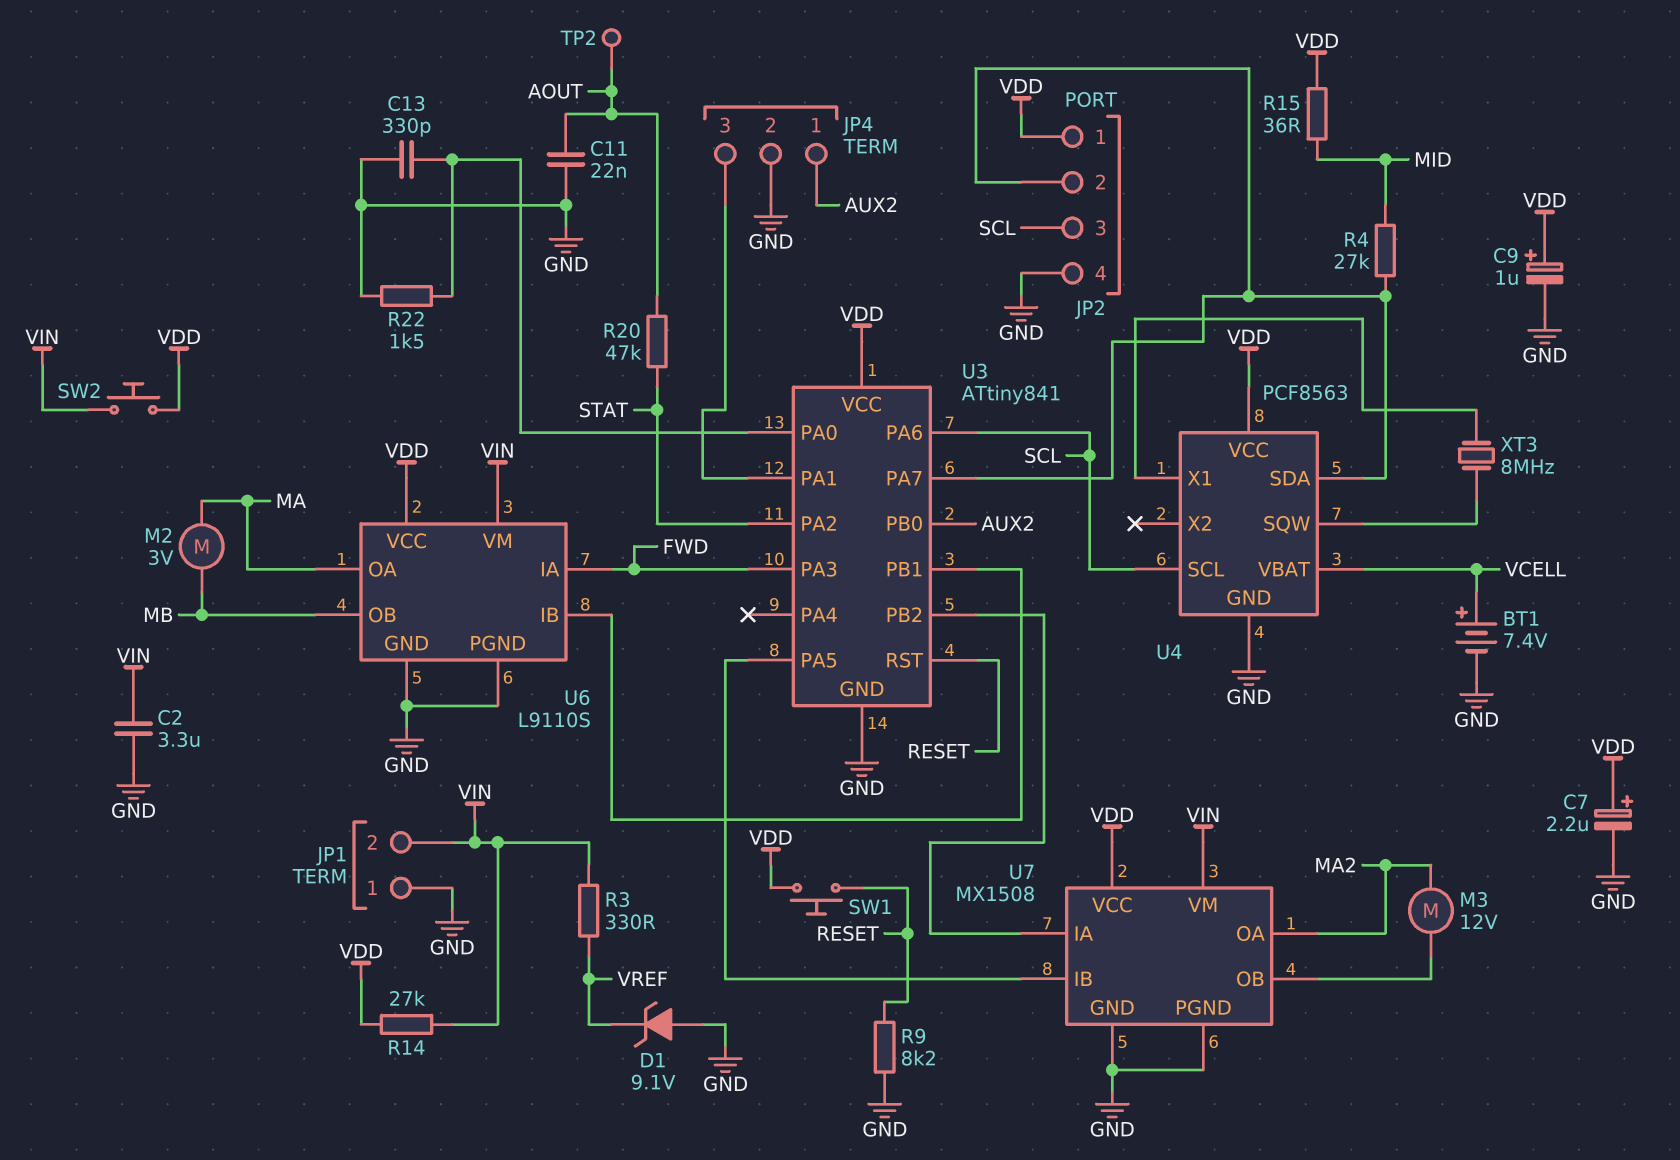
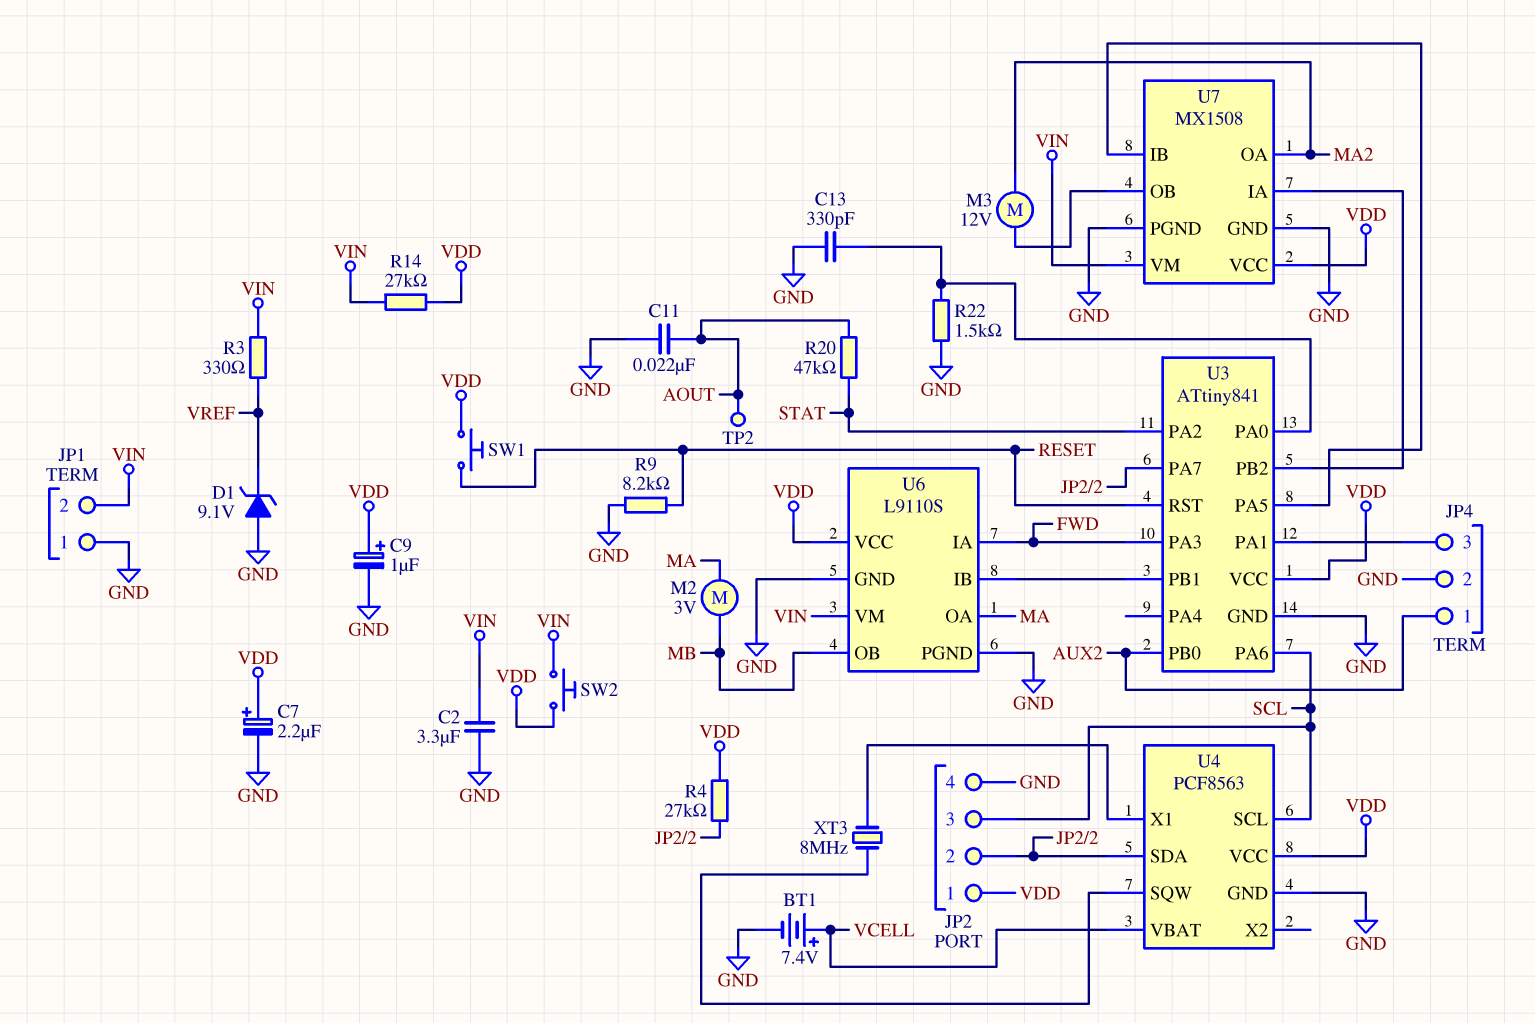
R4: 27k (JP2/2, MID) -> 27k (JP2/2, VDD)
R15: 36 (MID, VDD) -> none

